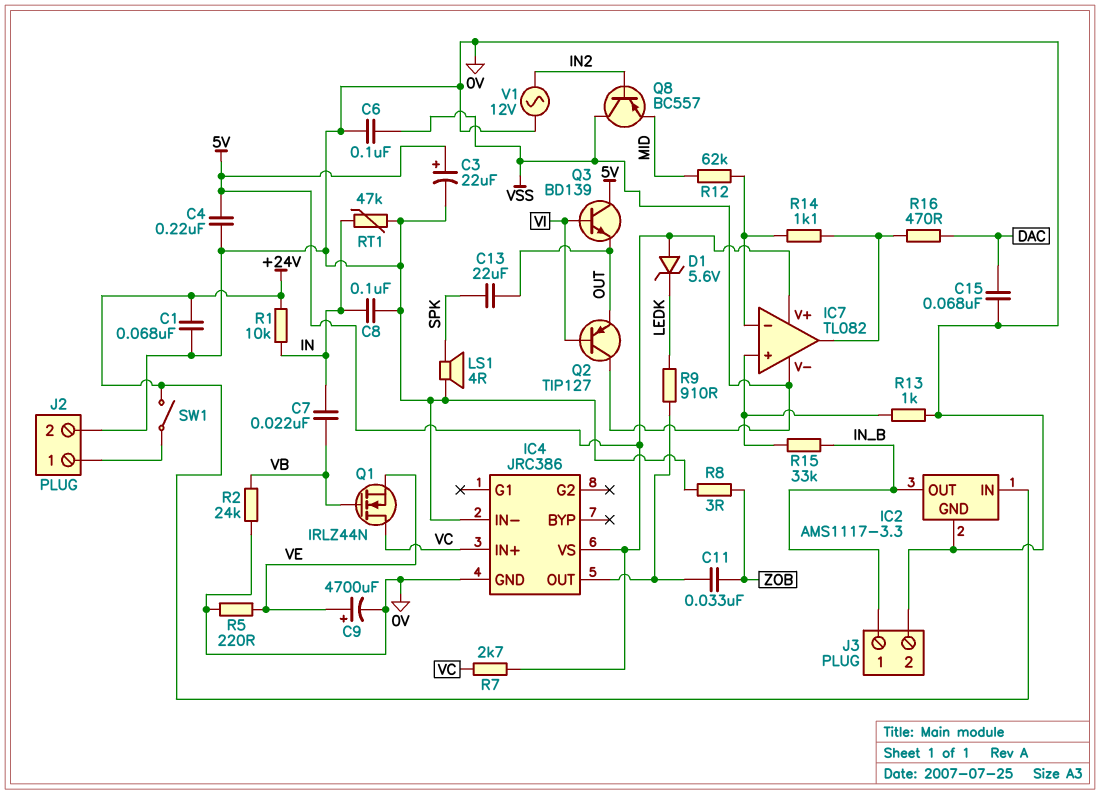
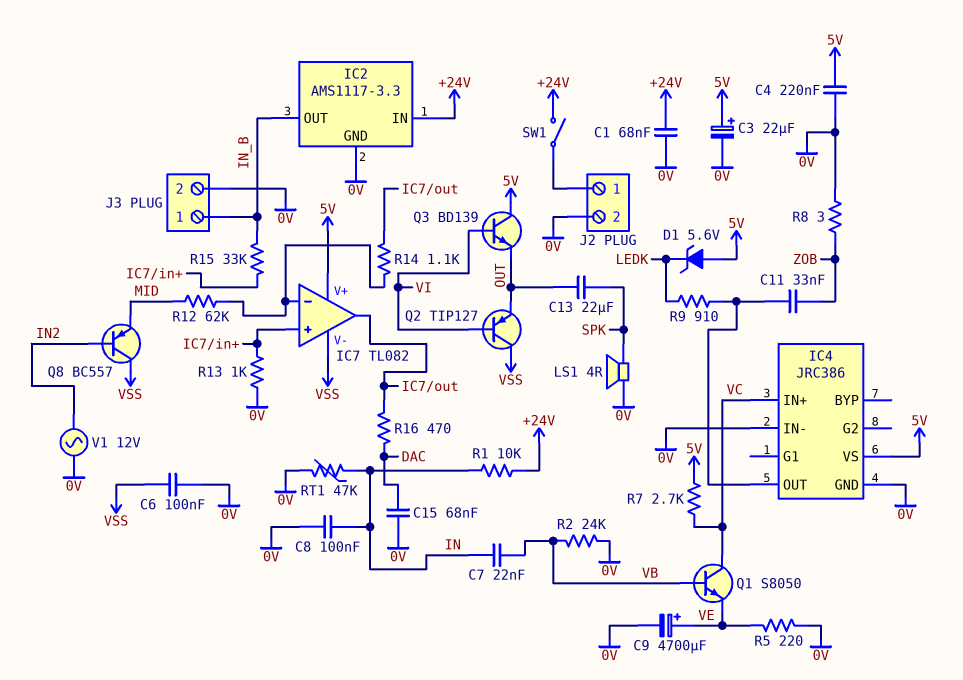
Q1: NMOS IRLZ44N (G VB, D VC, S VE) -> NPN S8050 (B VB, C VC, E VE)

